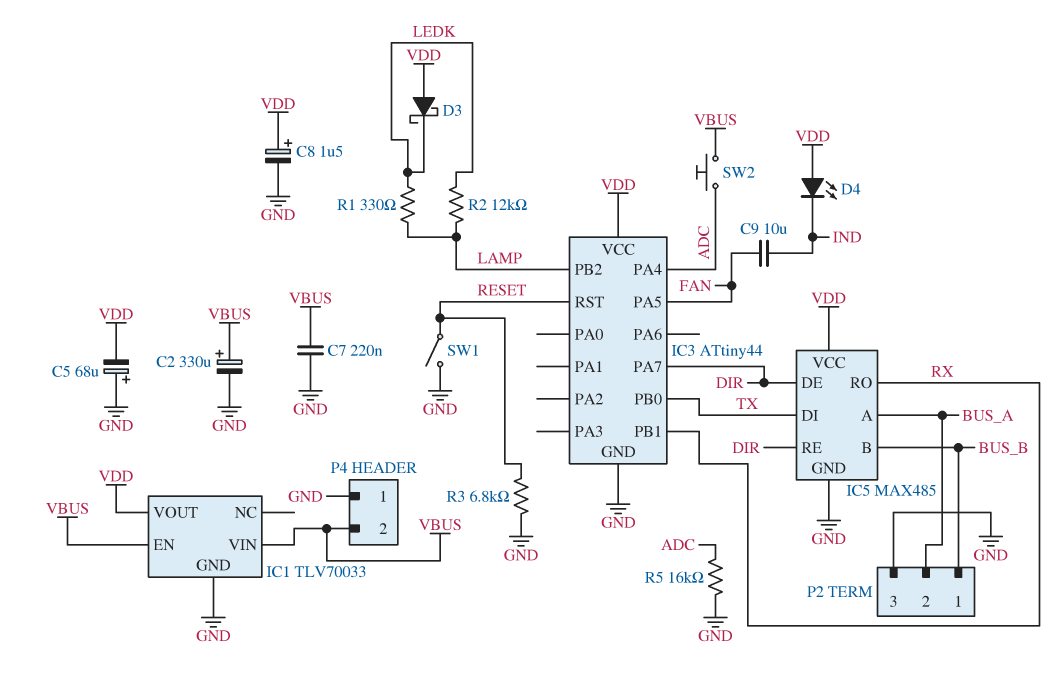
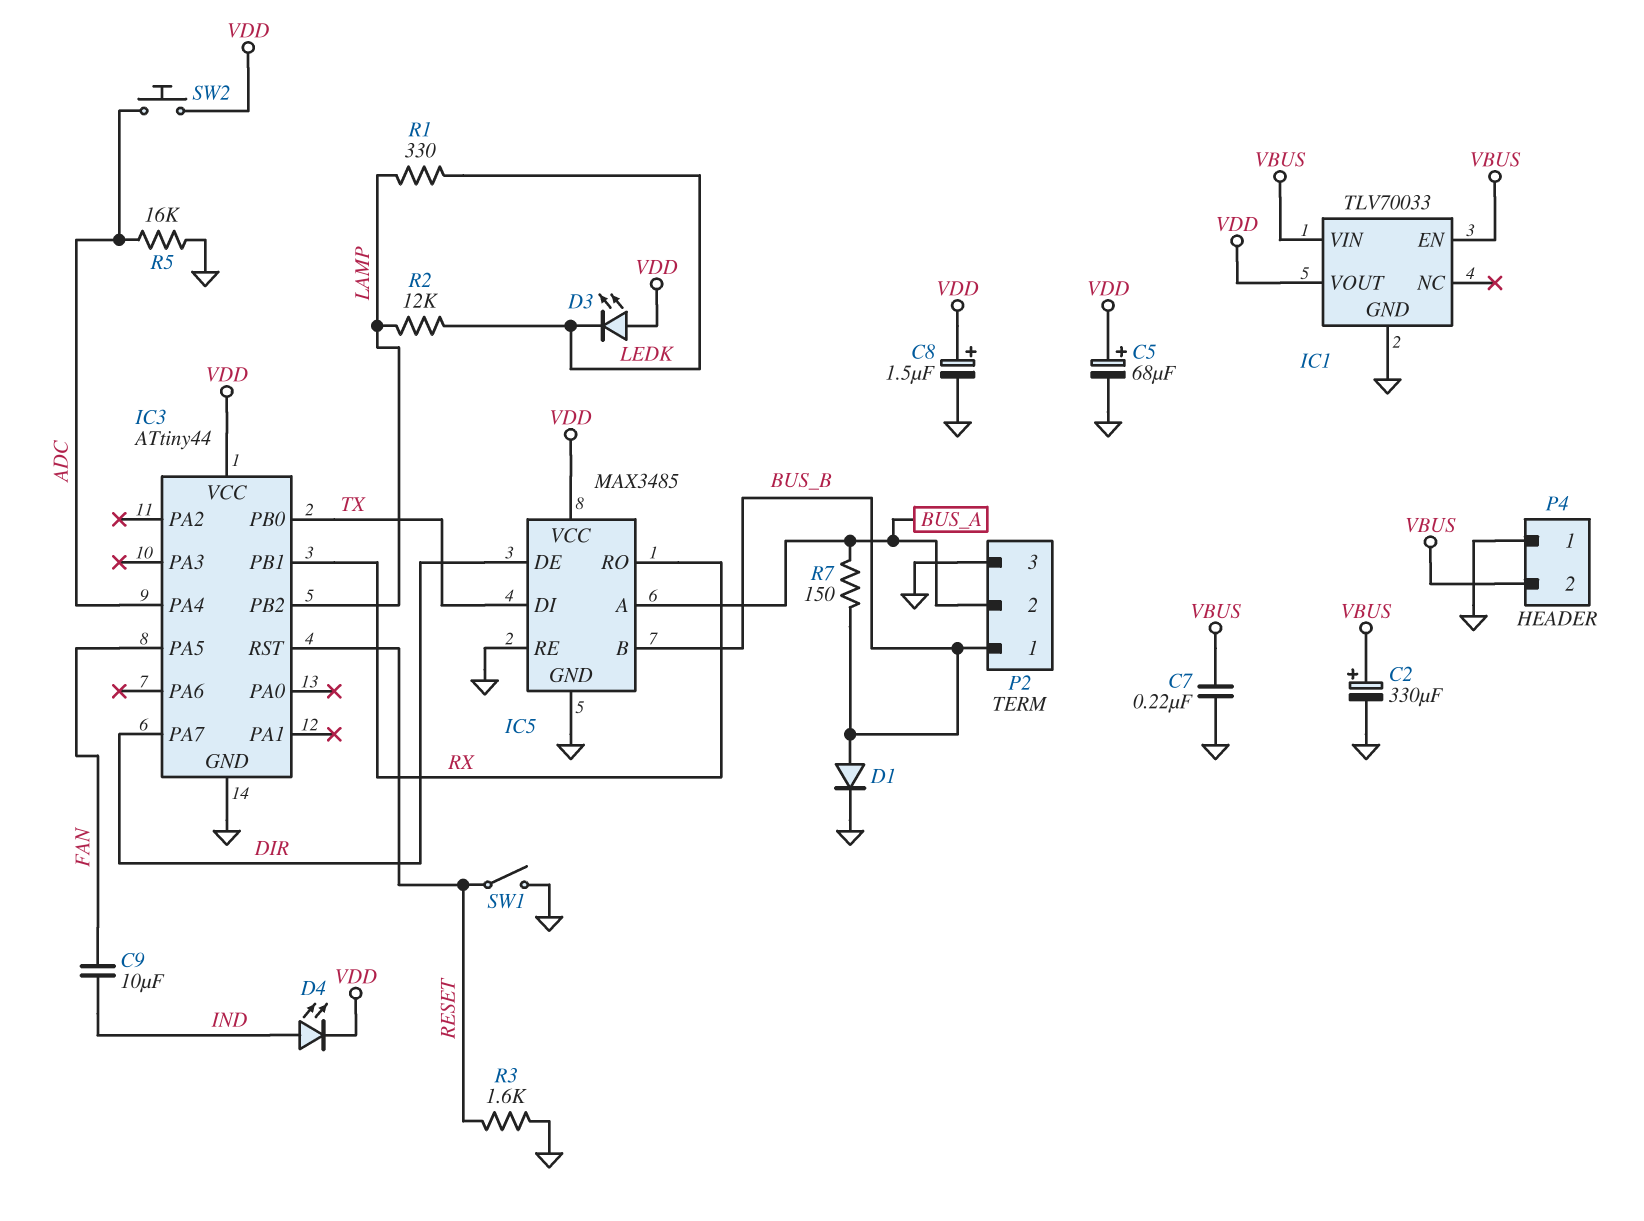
C5: 68uF (plus GND, minus VDD) -> 68uF (plus VDD, minus GND)
D1: none -> diode (A BUS_B, K GND)
D3: schottky (A VDD, K LEDK) -> LED (A VDD, K LEDK)
D4: LED (A VDD, K IND) -> LED (A IND, K VDD)
IC5: MAX485 -> MAX3485
IC5 pin RE: DIR -> GND
R3: 6.8k (GND, RESET) -> 1.6k (GND, RESET)
R7: none -> 150 (BUS_A, BUS_B)
SW2: button (ADC, VBUS) -> button (ADC, VDD)

